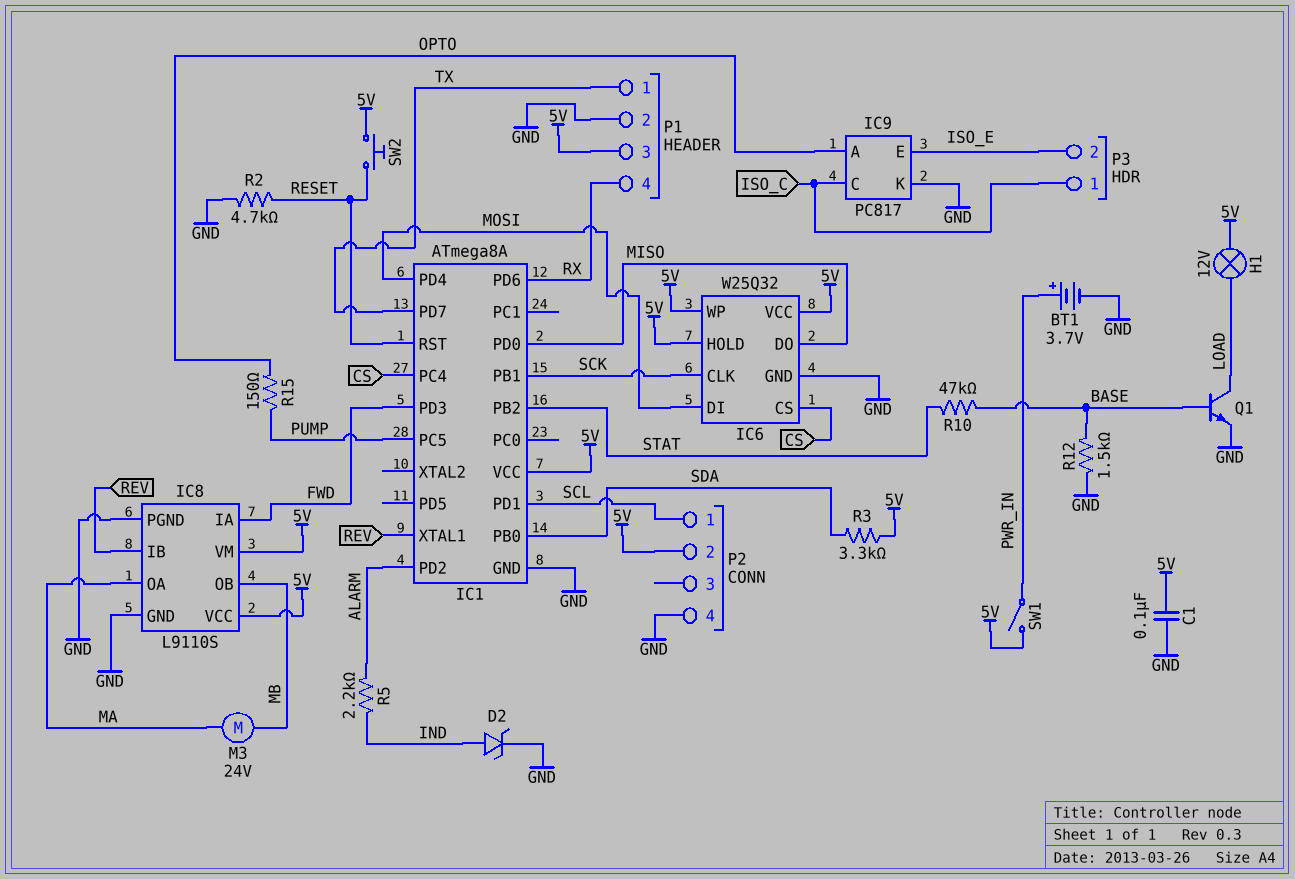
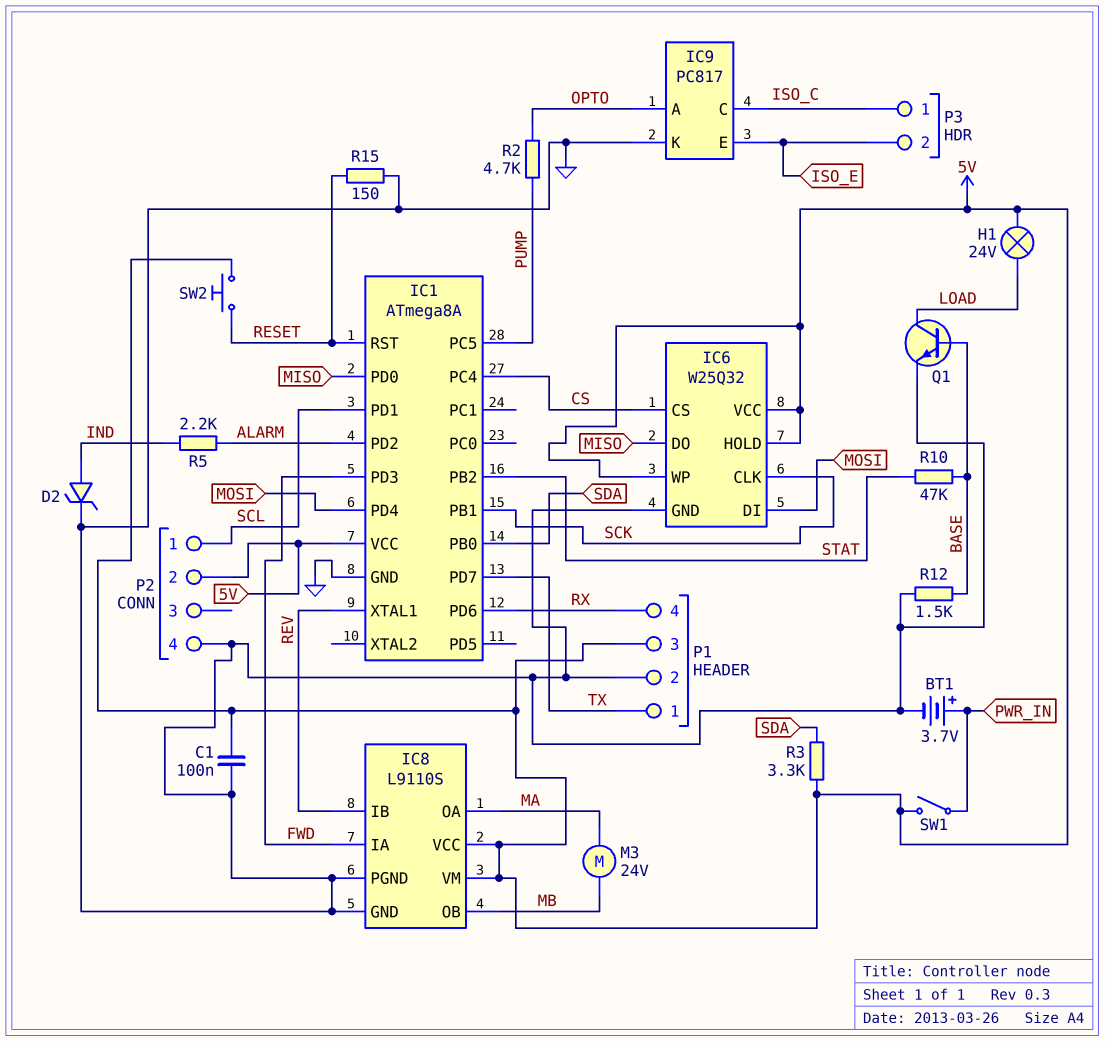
H1: lamp 12V (5V, LOAD) -> lamp 24V (5V, LOAD)
R2: 4.7k (GND, RESET) -> 4.7k (OPTO, PUMP)
R15: 150 (OPTO, PUMP) -> 150 (GND, RESET)

